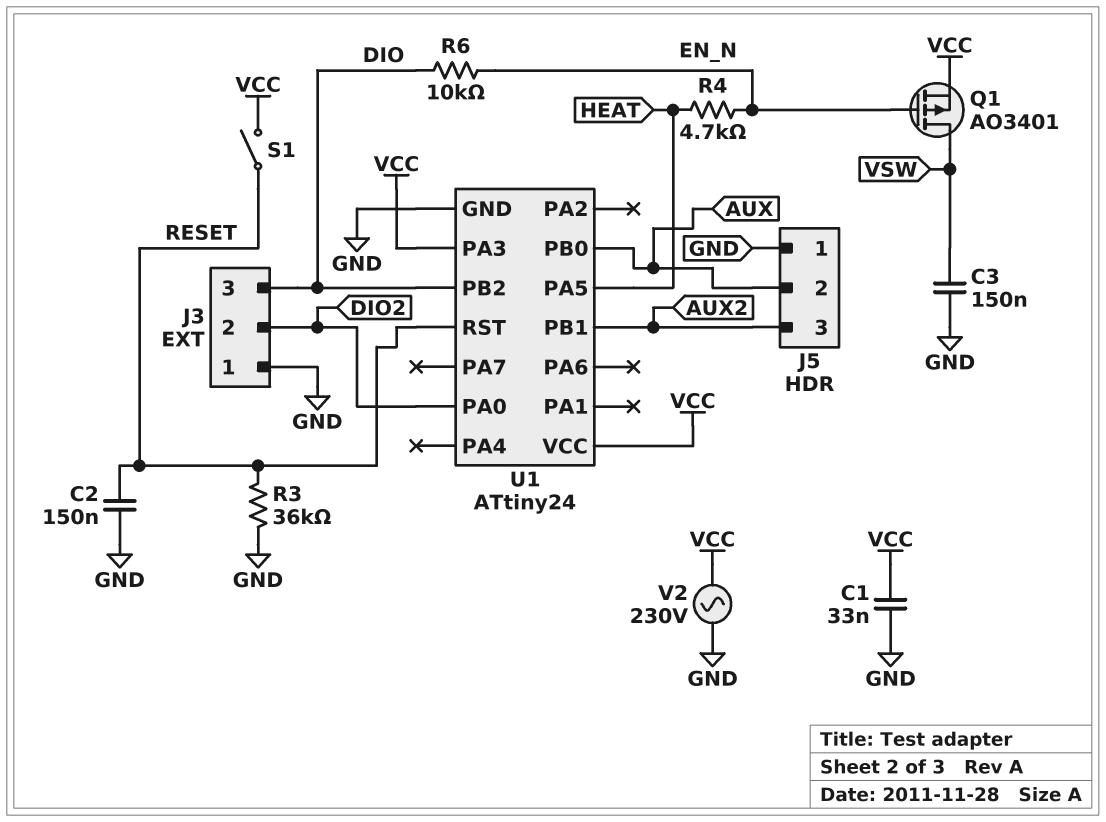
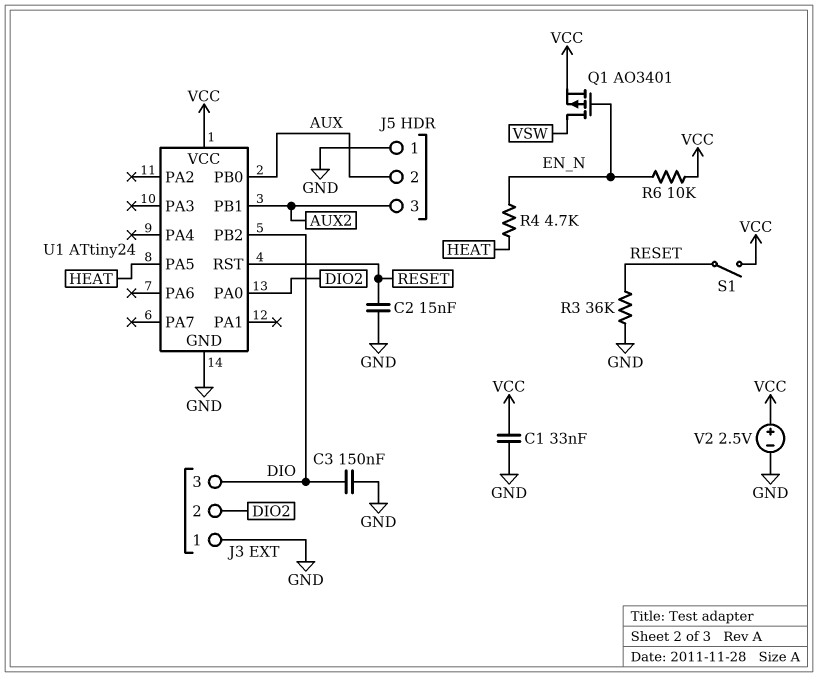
C2: 150nF (GND, RESET) -> 15nF (GND, RESET)
C3: 150nF (GND, VSW) -> 150nF (DIO, GND)
R6: 10k (DIO, EN_N) -> 10k (EN_N, VCC)
U1 pin PA3: VCC -> none
V2: AC 230V (GND, VCC) -> 2.5V (plus VCC, minus GND)

